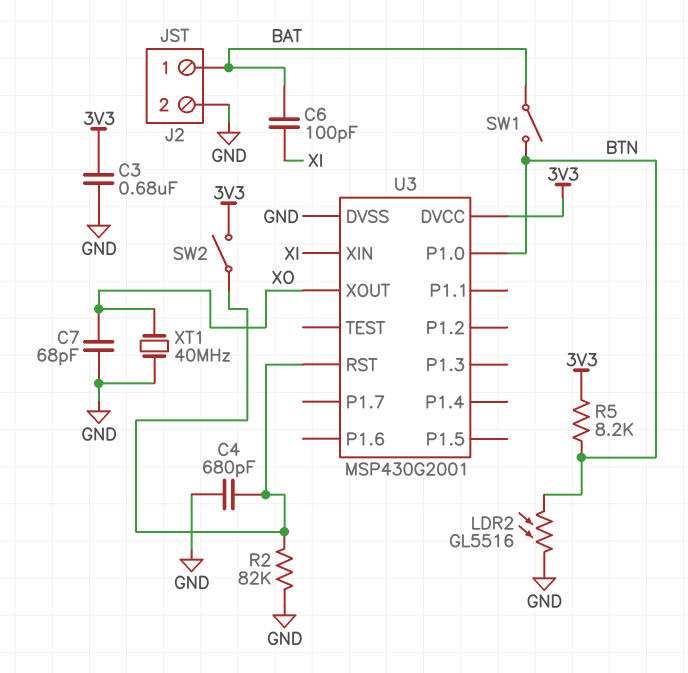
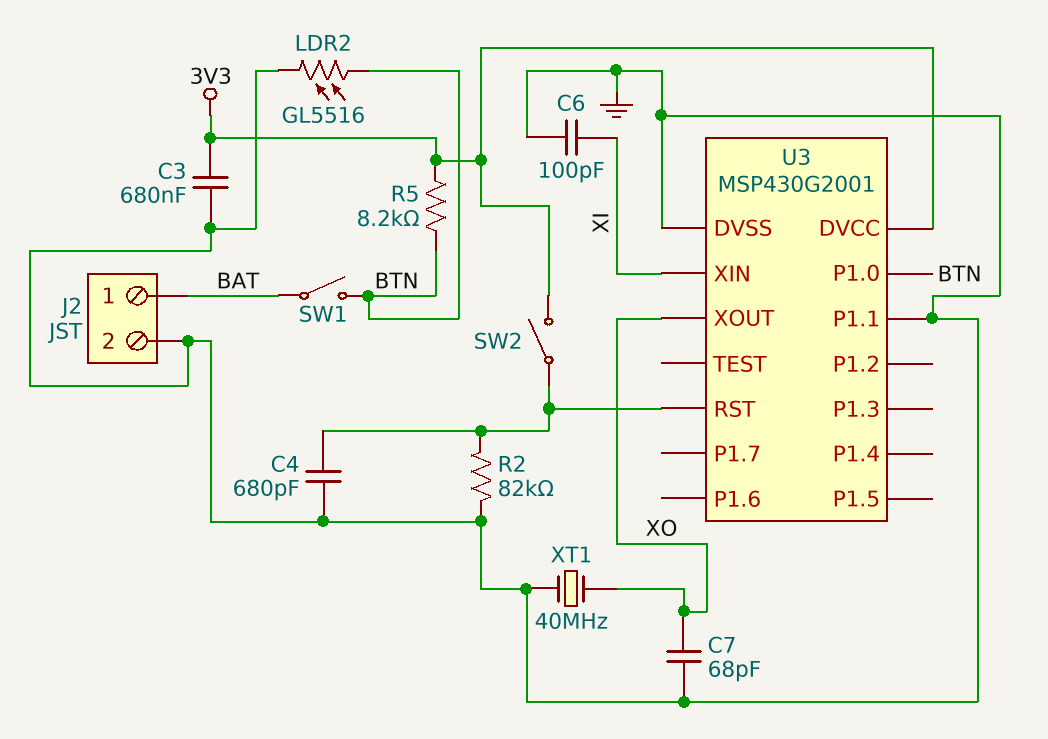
C6: 100pF (BAT, XI) -> 100pF (GND, XI)
U3 pin P1.1: none -> GND

